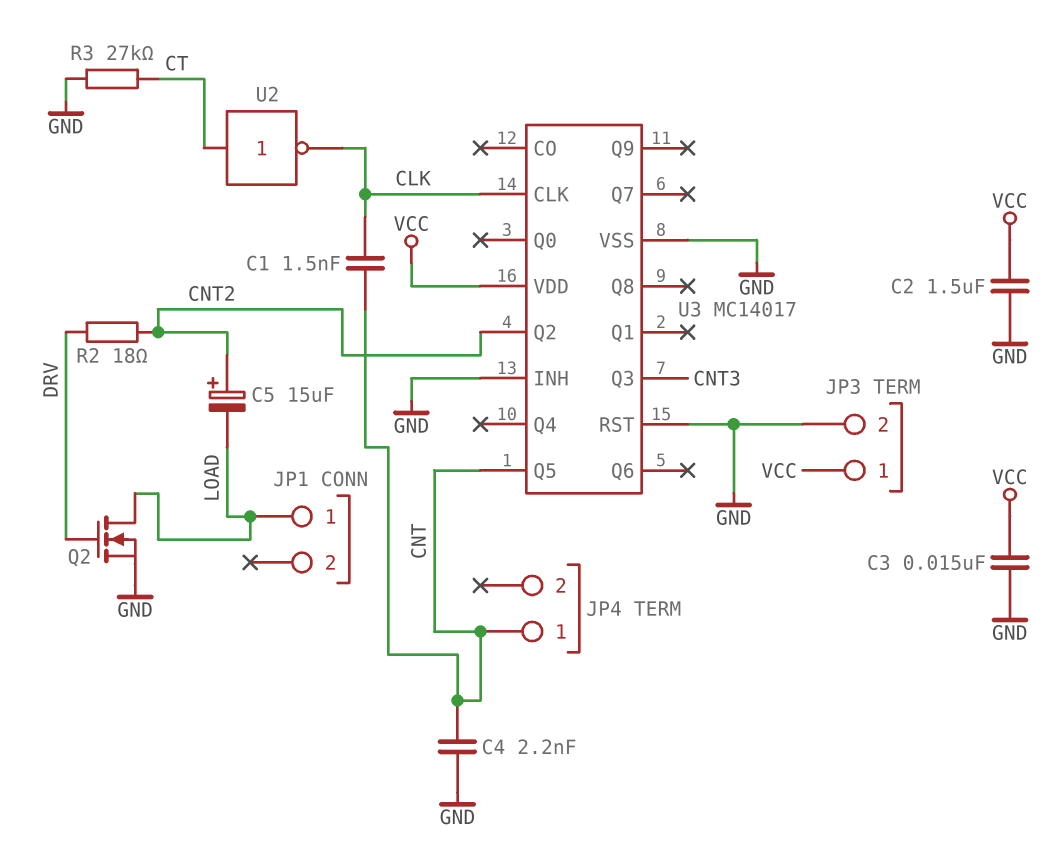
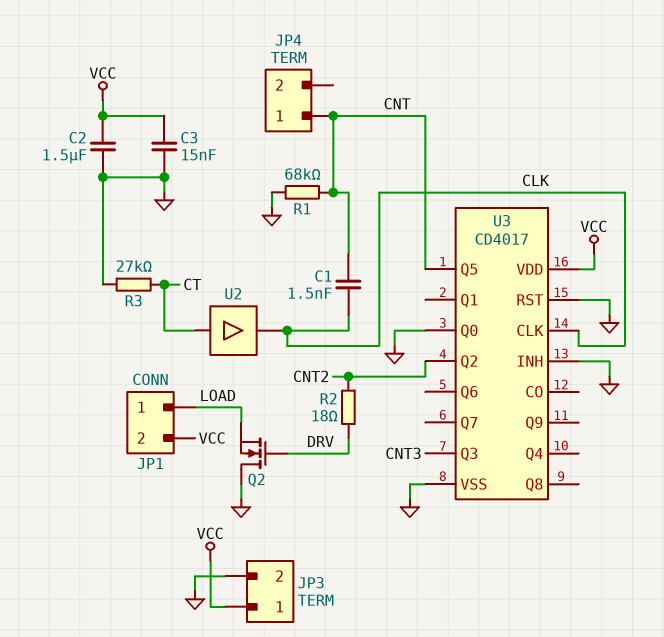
C4: 2.2nF (CNT, GND) -> none
C5: 15uF (plus CNT2, minus LOAD) -> none
JP1 pin 2: none -> VCC
Q2: NMOS (G DRV, D LOAD, S GND) -> NMOS (G DRV, D GND, S LOAD)
R1: none -> 68k (CNT, GND)
U2: NOT (in CT, out CLK) -> buffer (in CT, out CLK)
U3: MC14017 -> CD4017
U3 pin Q0: none -> GND

